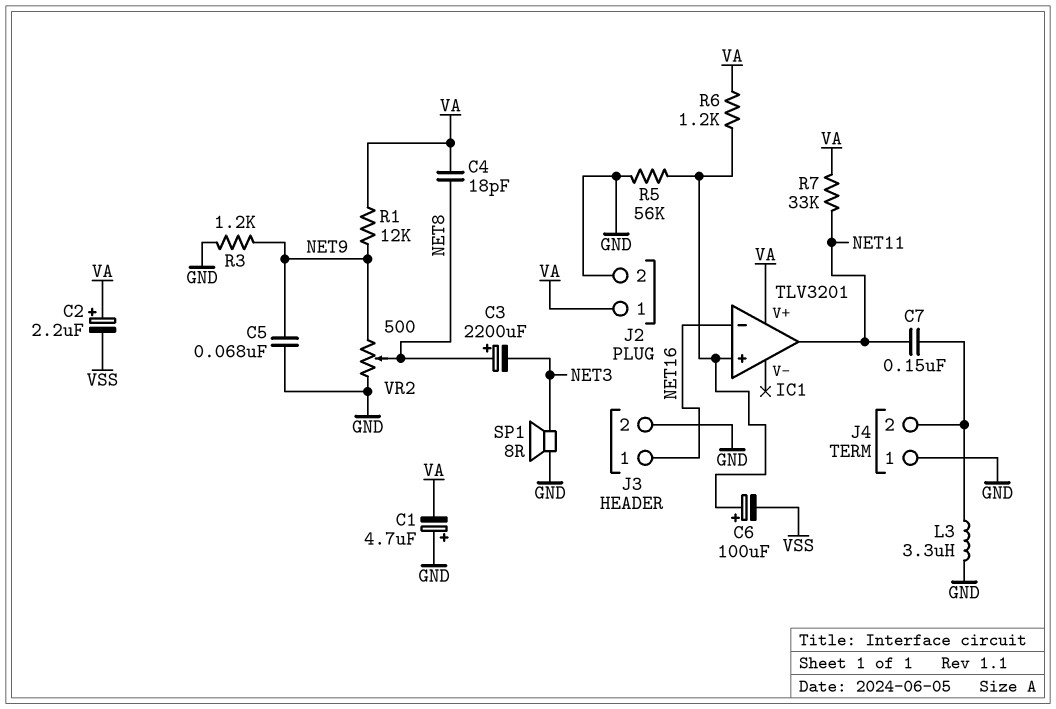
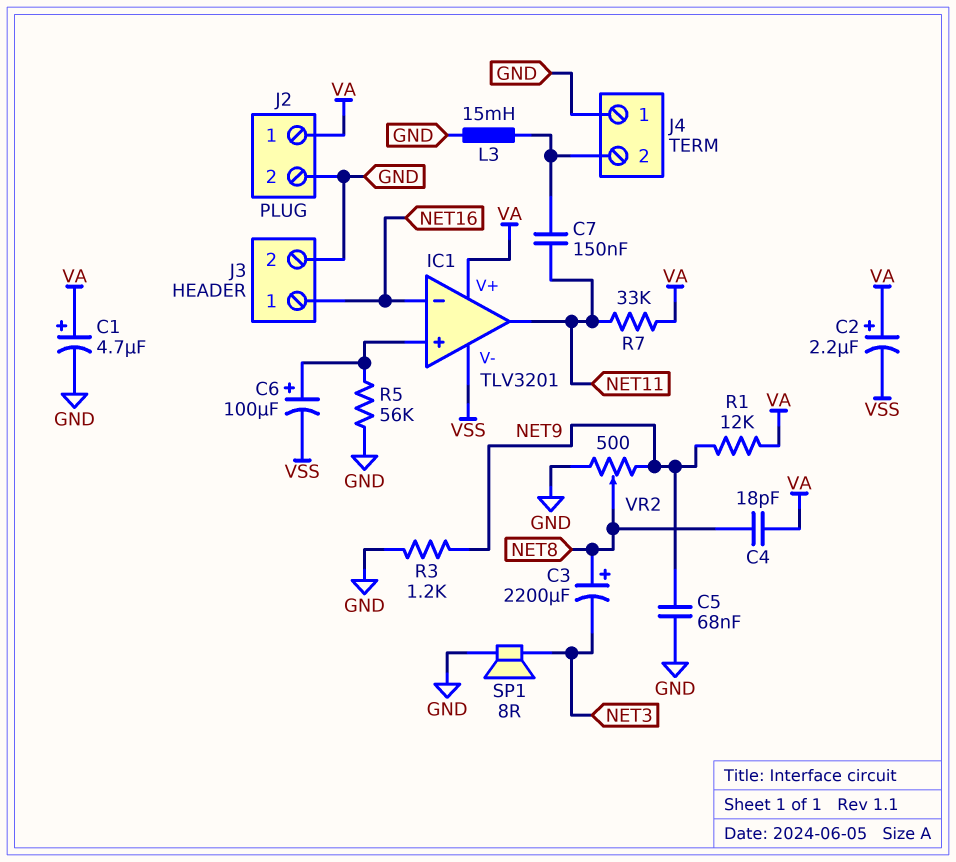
C1: 4.7uF (plus GND, minus VA) -> 4.7uF (plus VA, minus GND)
IC1 pin V-: none -> VSS
L3: 3.3uH (GND, J4/2) -> 15mH (GND, J4/2)
R6: 1.2k (IC1/in+, VA) -> none

